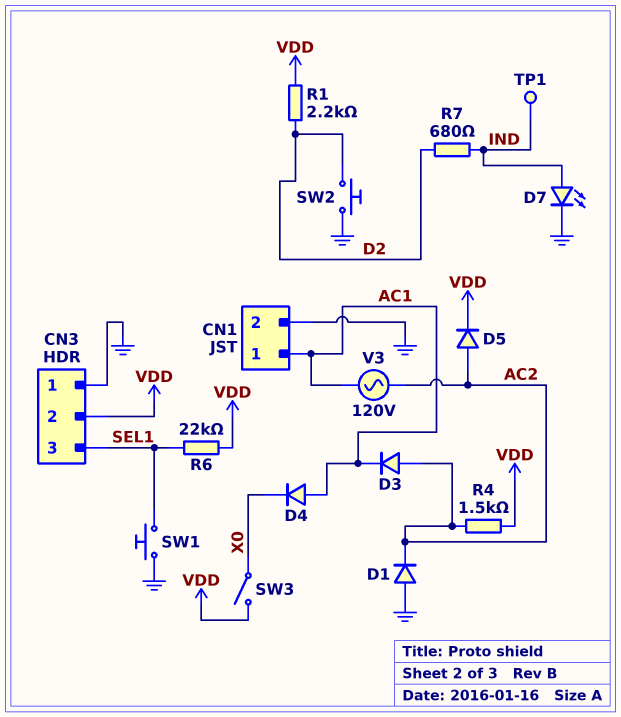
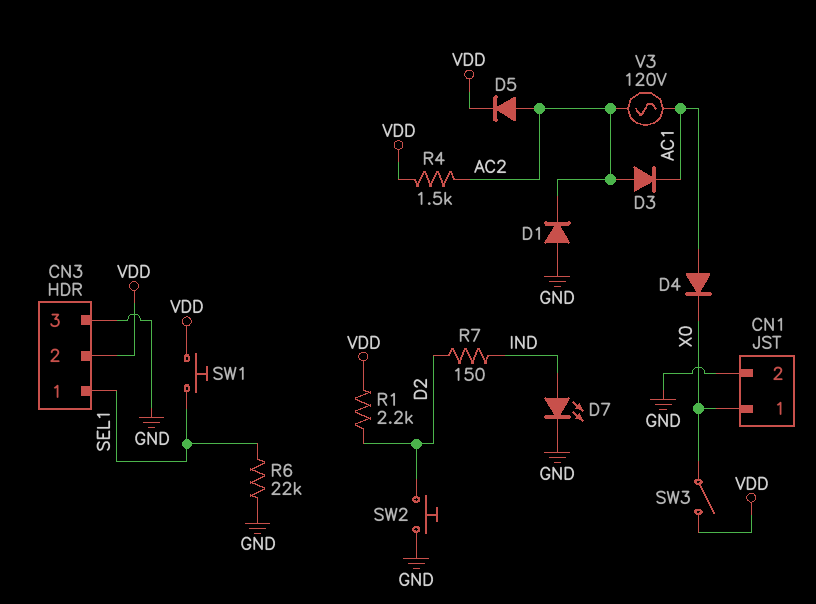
CN1 pin 1: AC1 -> X0
CN3 pin 1: GND -> SEL1
CN3 pin 3: SEL1 -> GND
R6: 22k (SEL1, VDD) -> 22k (GND, SEL1)
R7: 680 (D2, IND) -> 150 (D2, IND)
SW1: button (GND, SEL1) -> button (SEL1, VDD)
TP1: test point (IND) -> none

